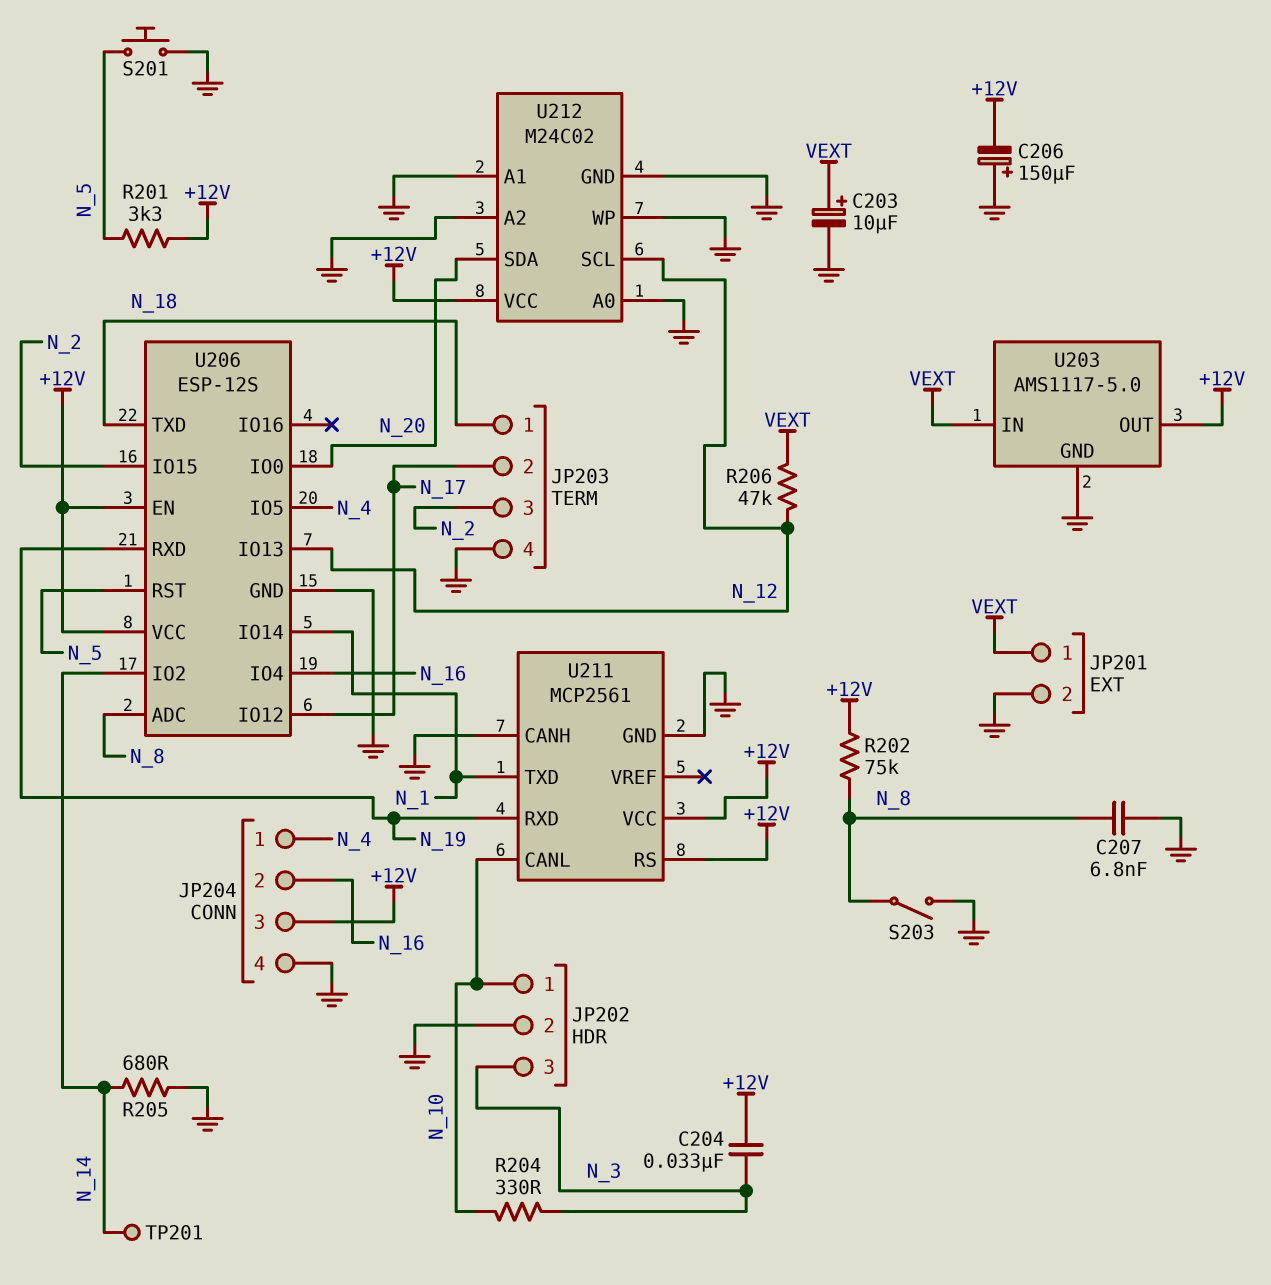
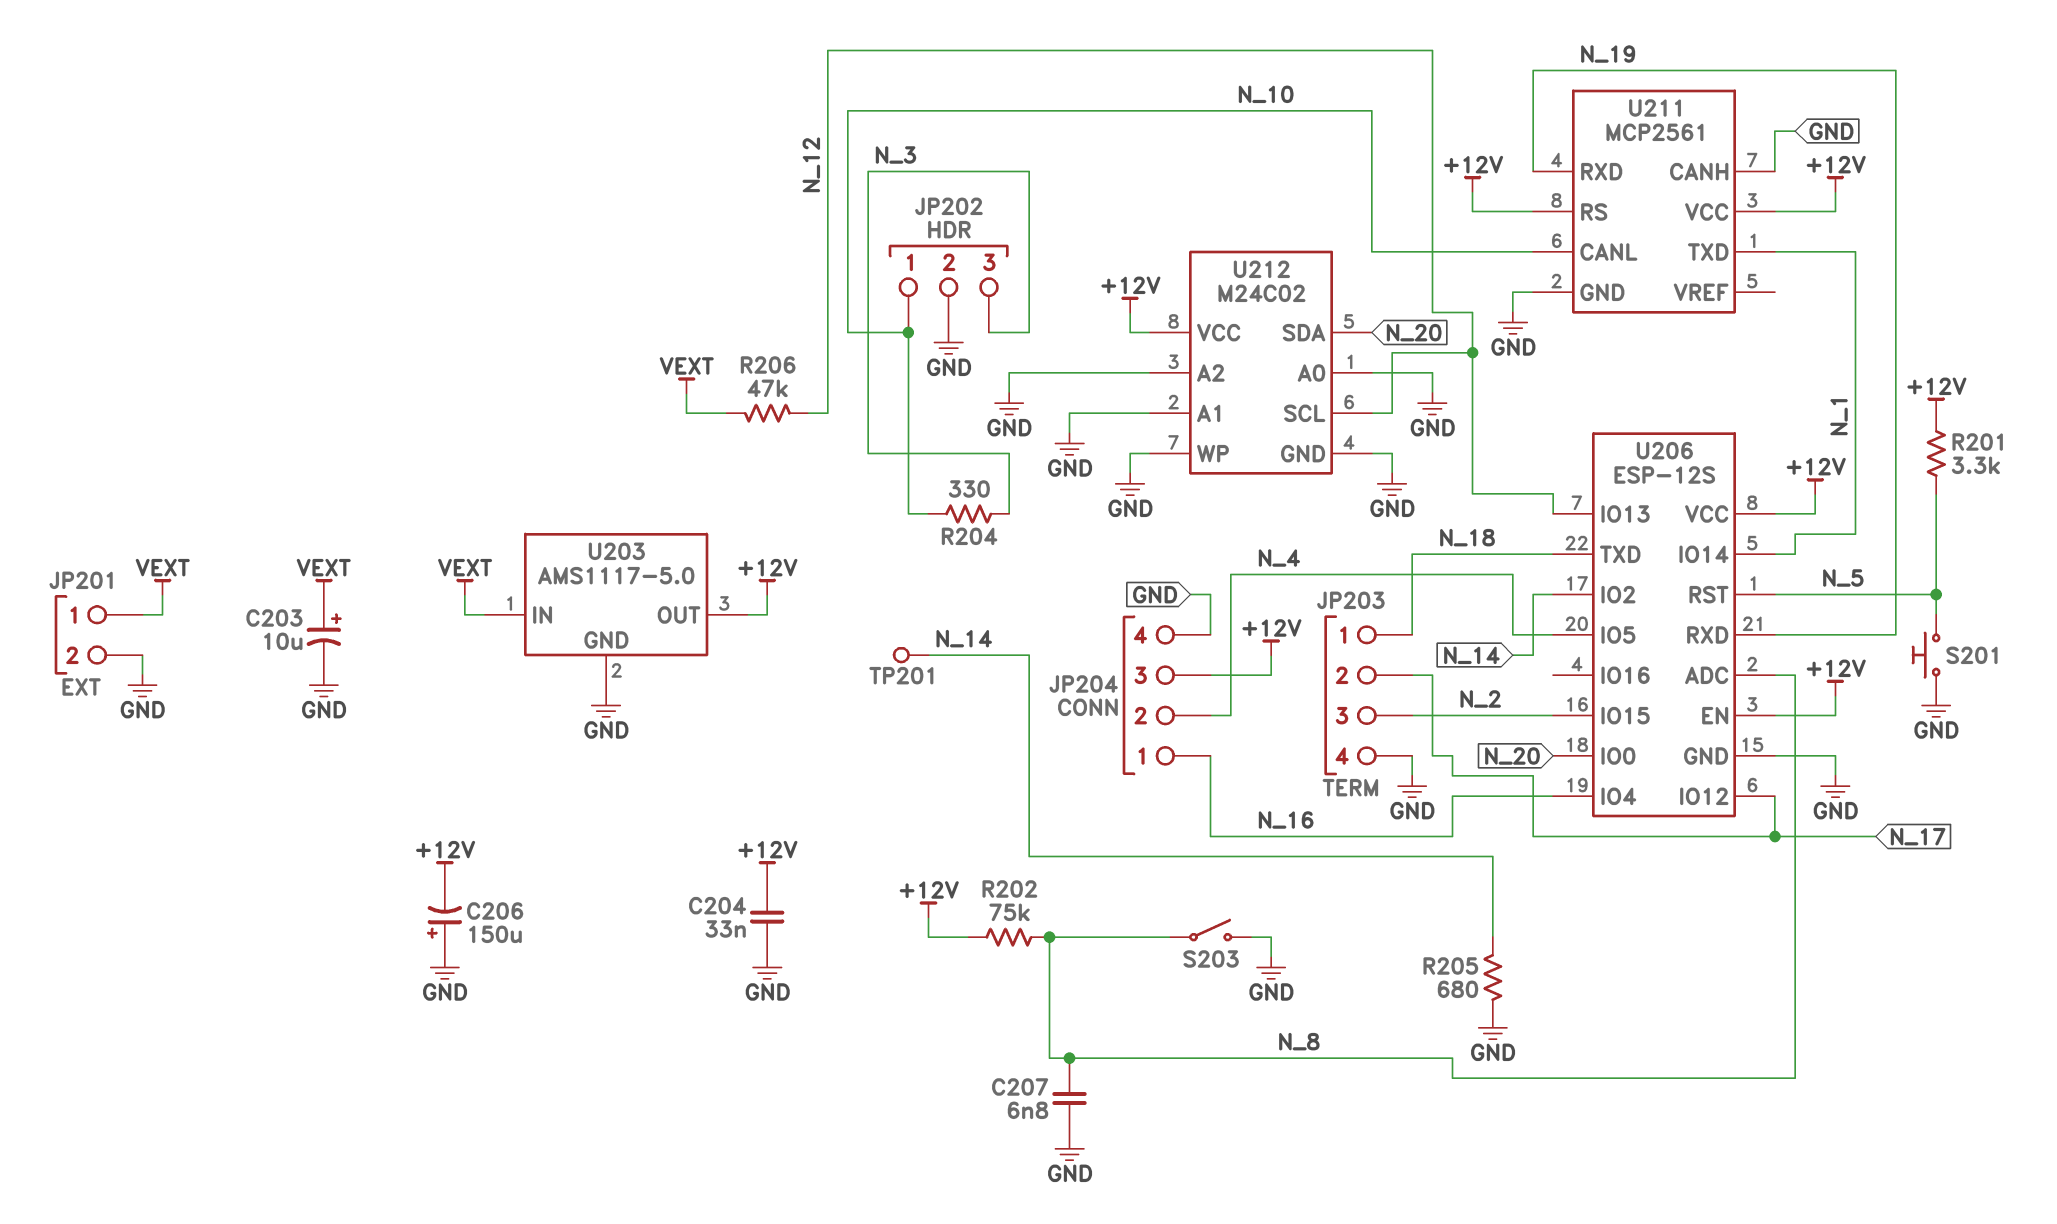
C204: 33nF (+12V, N_3) -> 33nF (+12V, GND)
JP204 pin 1: N_4 -> N_16
JP204 pin 2: N_16 -> N_4

